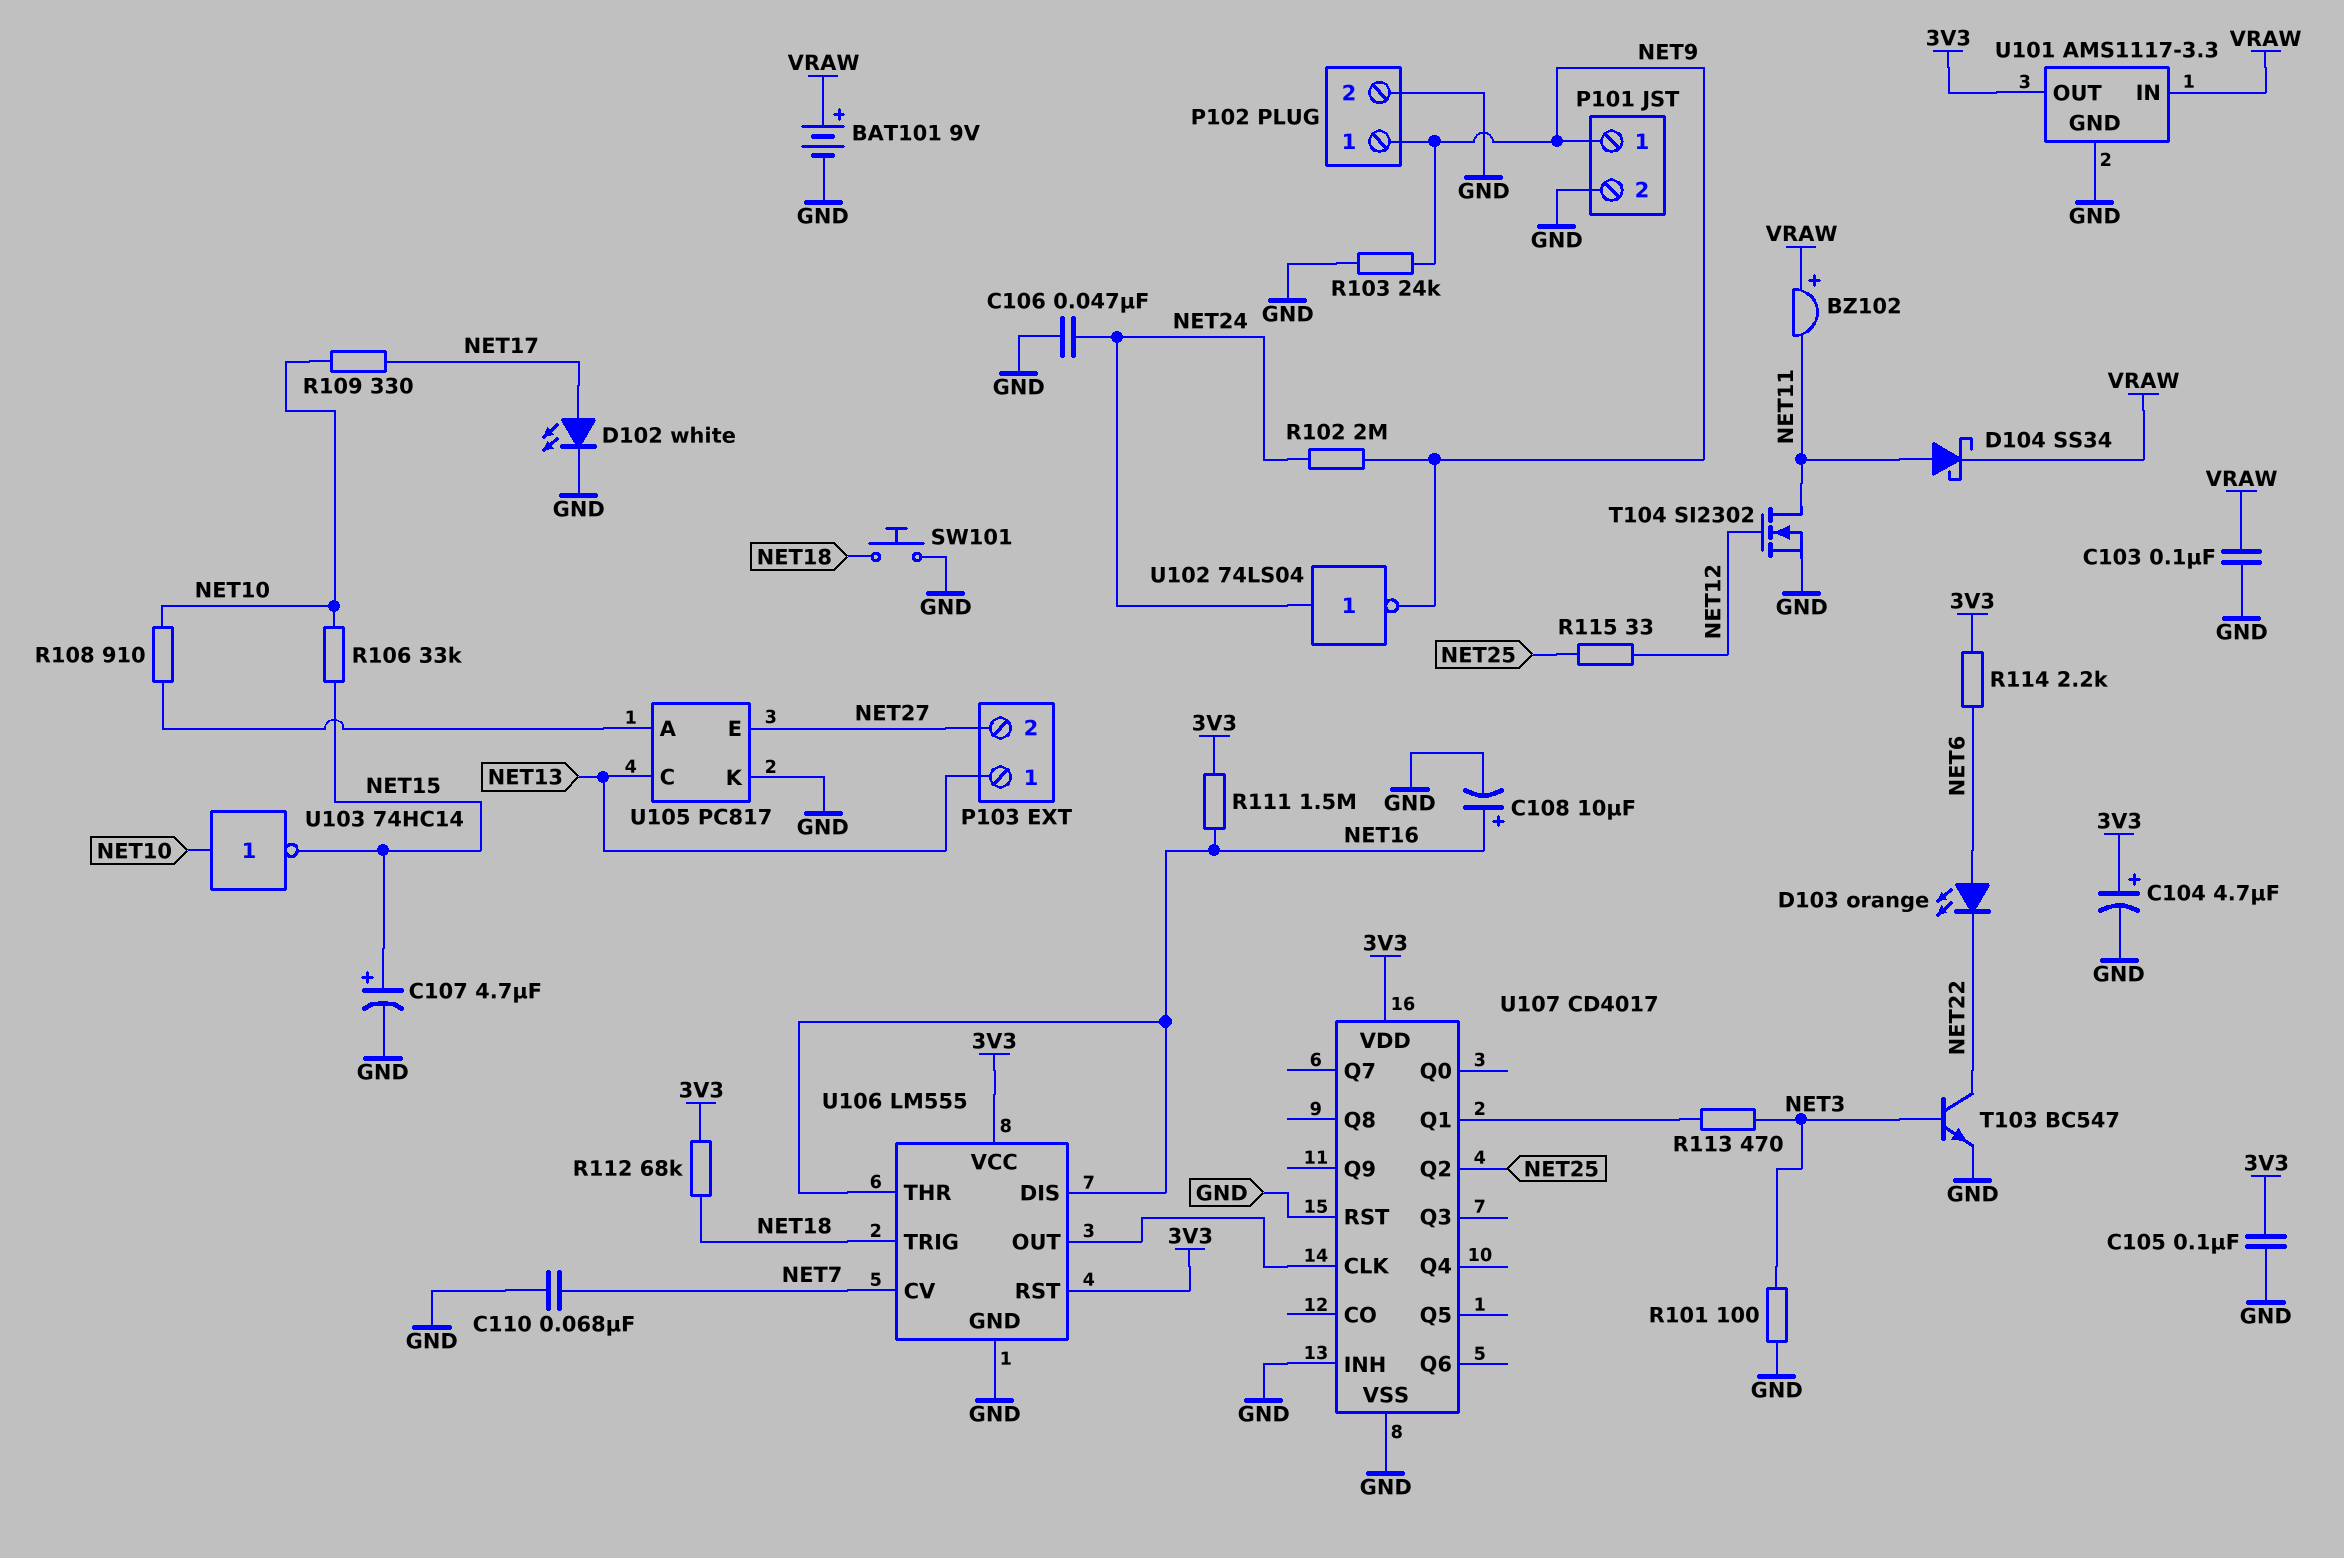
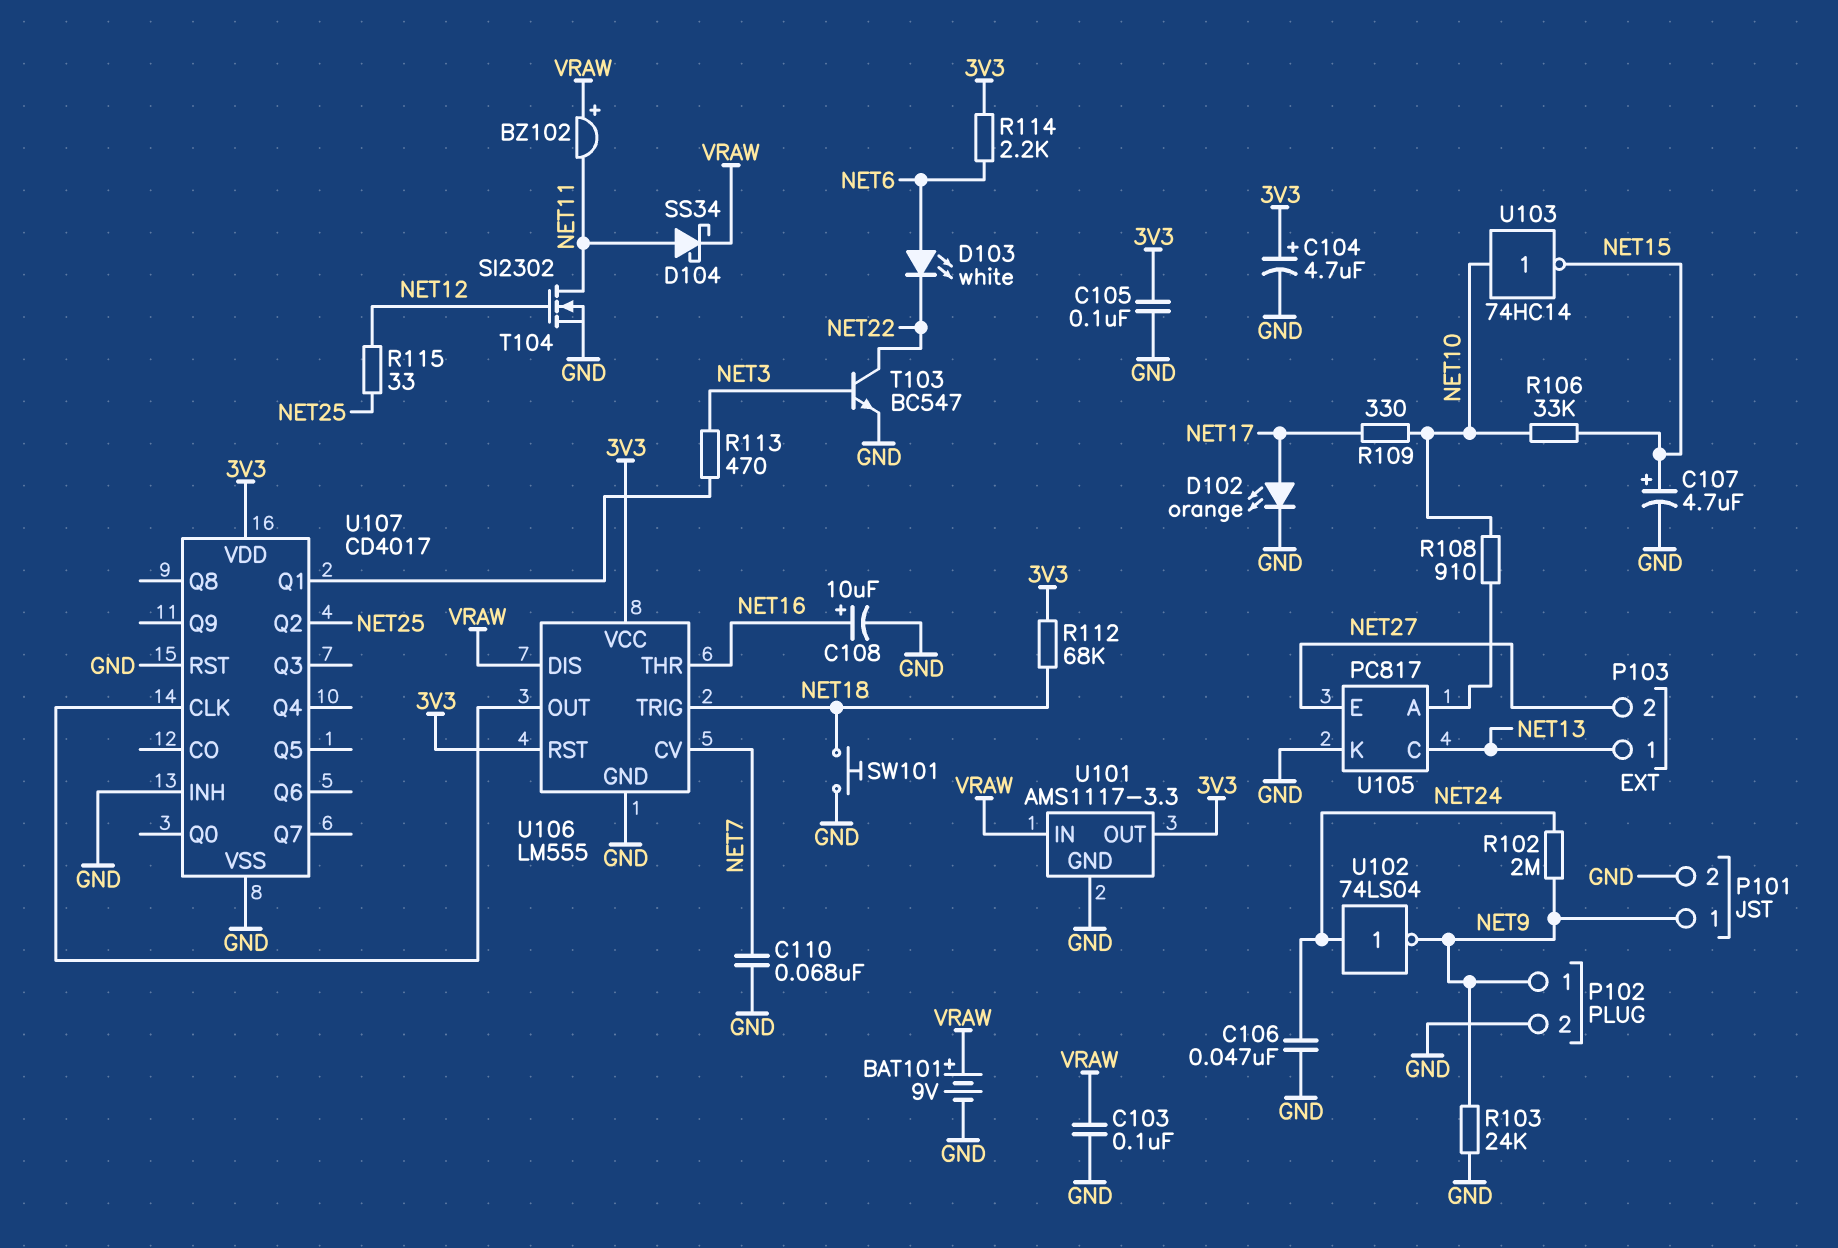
D102: LED white (A NET17, K GND) -> LED orange (A NET17, K GND)
D103: LED orange (A NET6, K NET22) -> LED white (A NET6, K NET22)
R101: 100 (GND, NET3) -> none
R111: 1.5M (3V3, NET16) -> none
U106 pin DIS: NET16 -> VRAW

